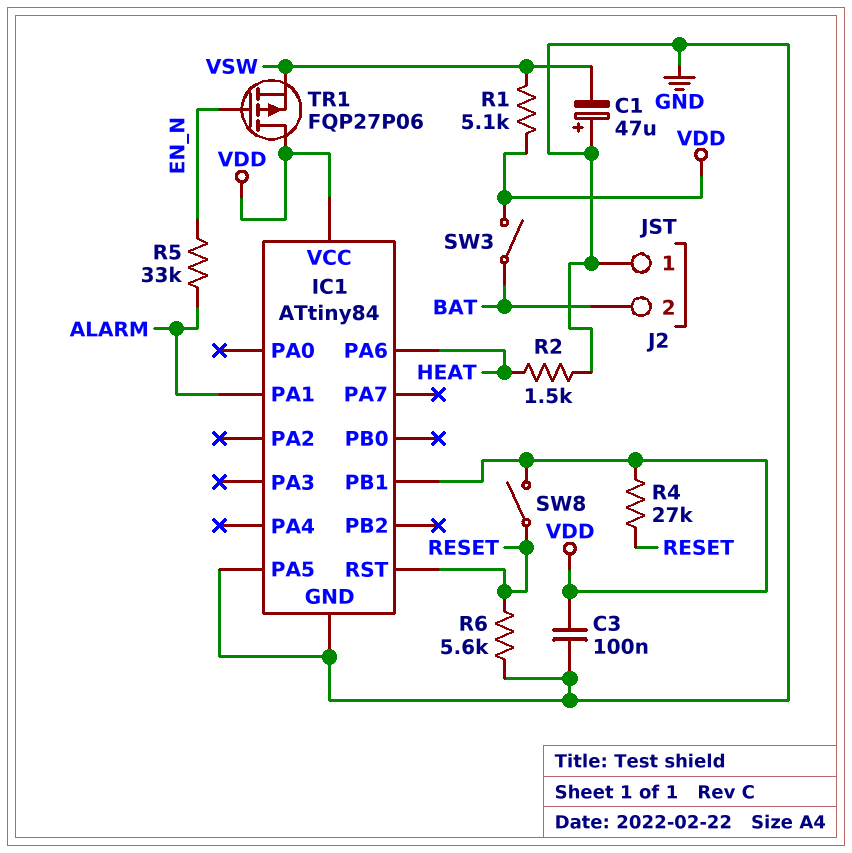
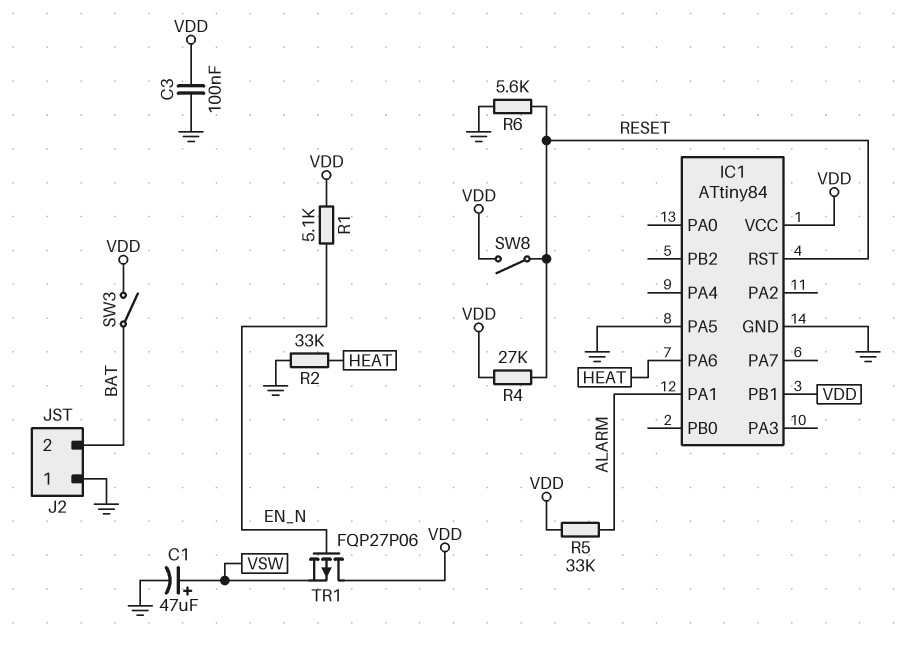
C1: 47uF (plus GND, minus VSW) -> 47uF (plus VSW, minus GND)
R1: 5.1k (VDD, VSW) -> 5.1k (EN_N, VDD)
R2: 1.5k (GND, HEAT) -> 33k (GND, HEAT)
R5: 33k (ALARM, EN_N) -> 33k (ALARM, VDD)

